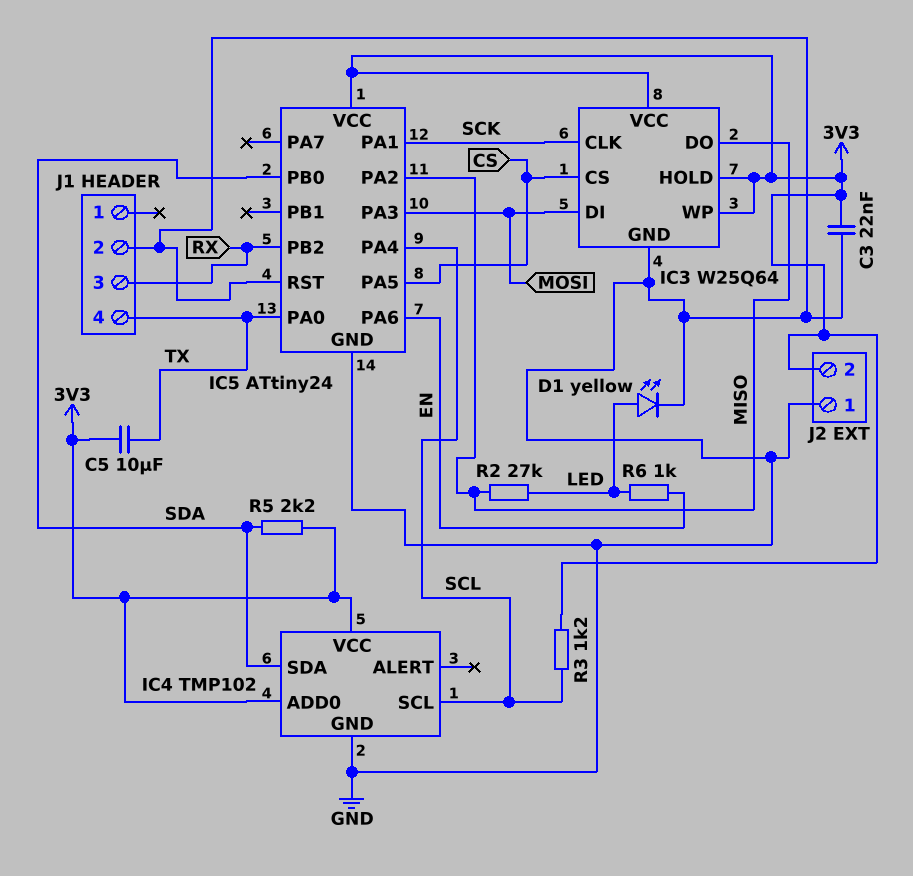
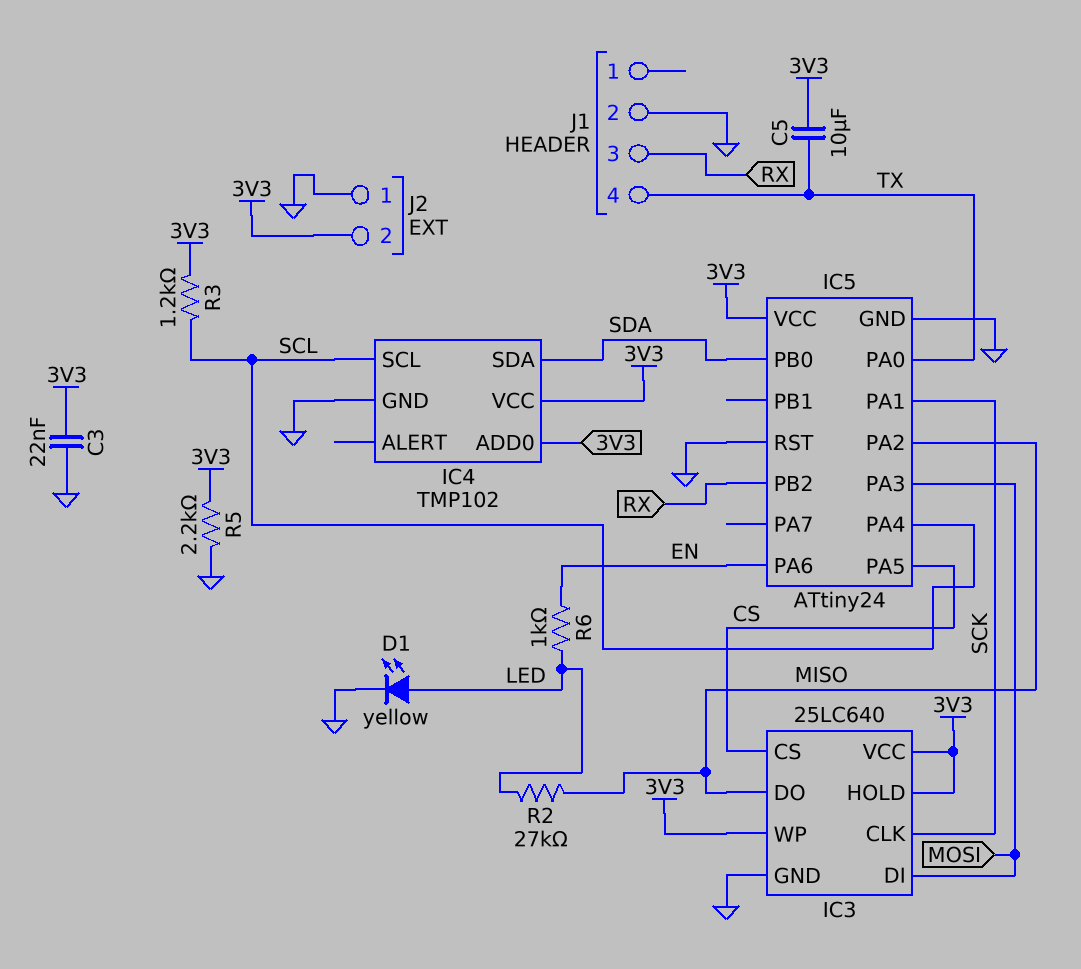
IC3: W25Q64 -> 25LC640
R5: 2.2k (3V3, SDA) -> 2.2k (3V3, GND)

